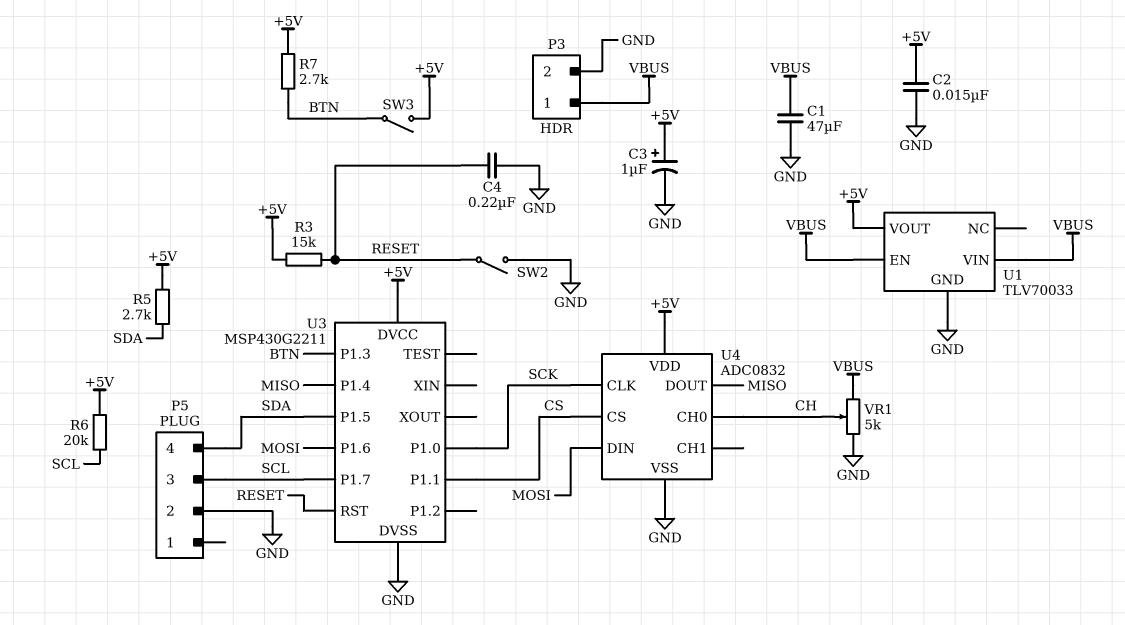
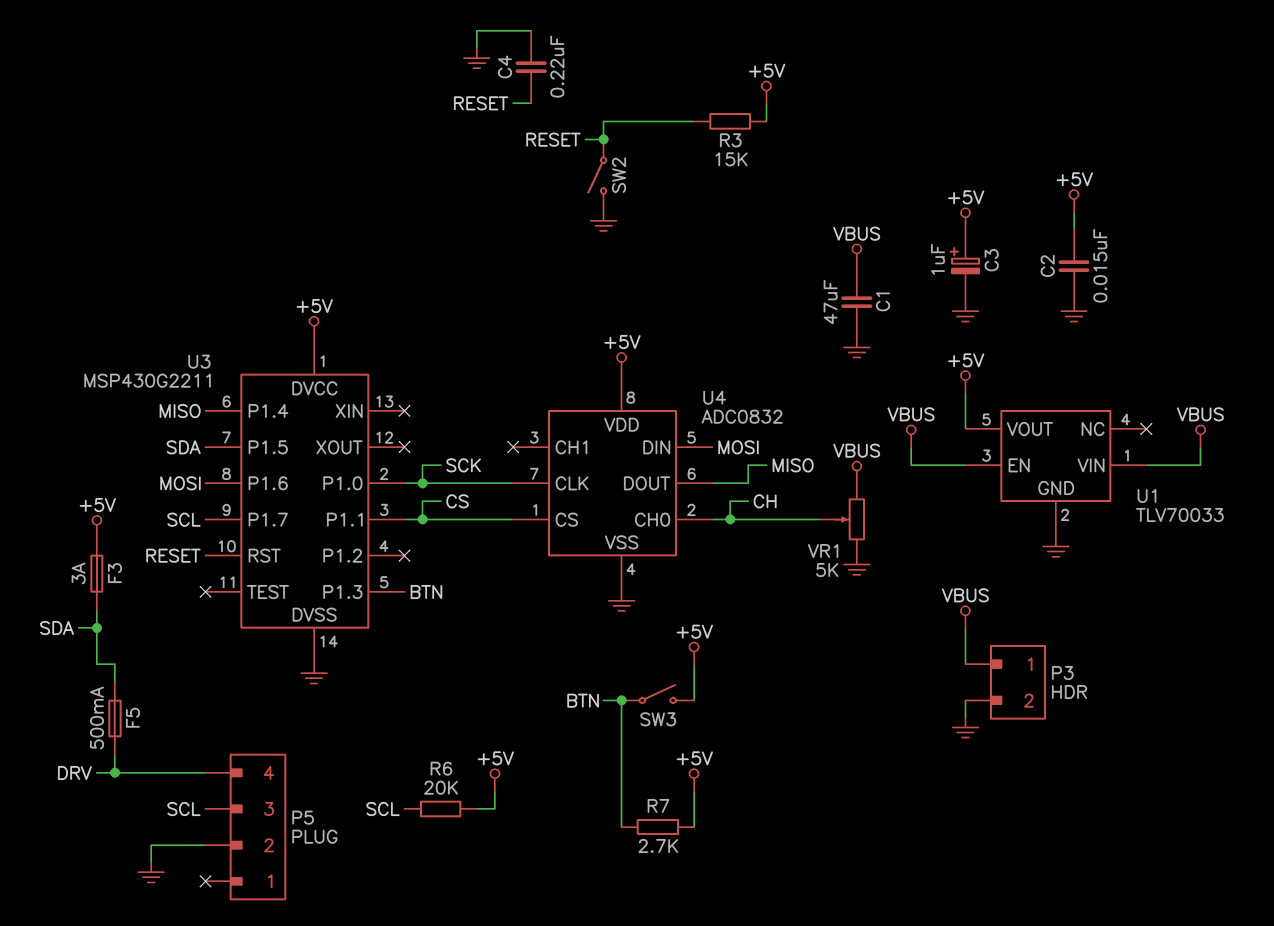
F3: none -> 3A (+5V, SDA)
F5: none -> 500mA (DRV, SDA)
P5 pin 4: SDA -> DRV
R5: 2.7k (+5V, SDA) -> none

